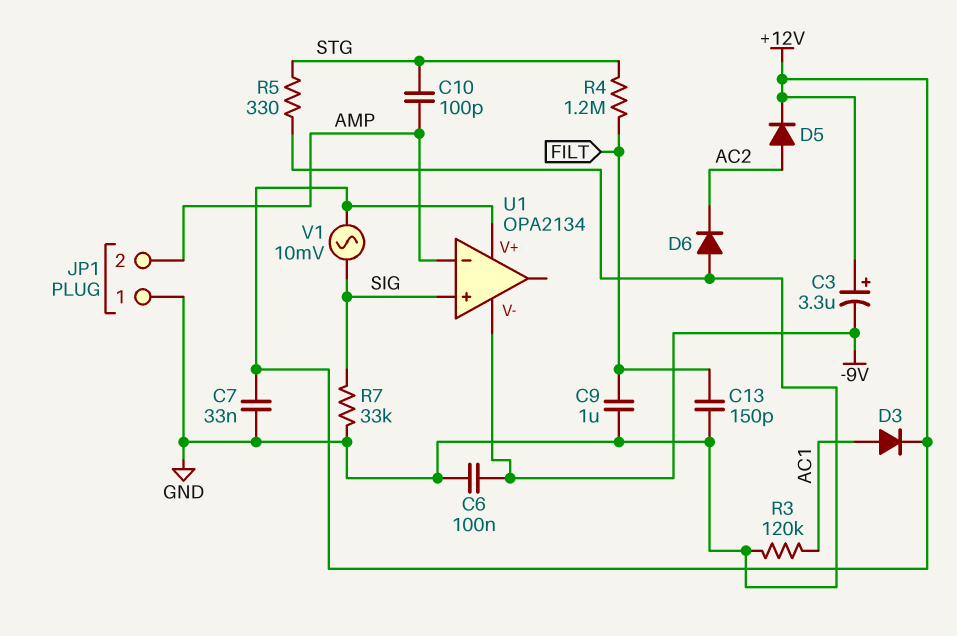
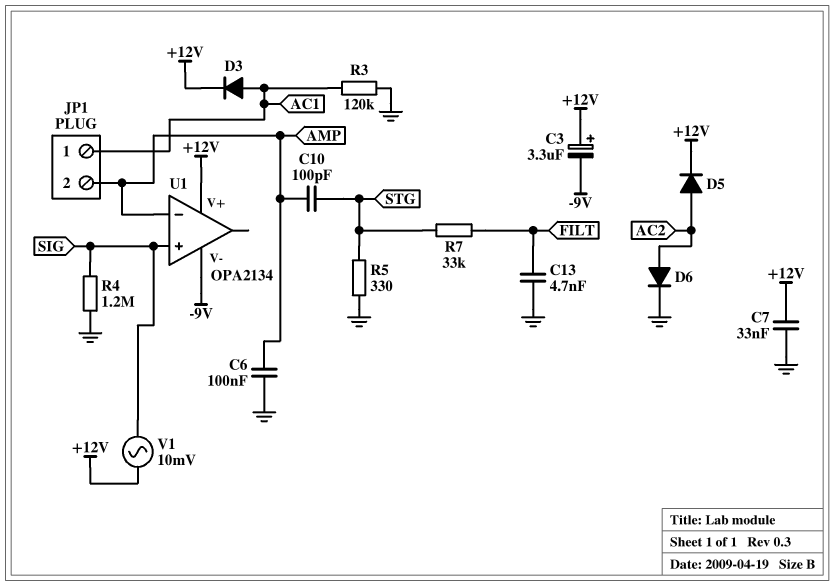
C6: 100nF (-9V, GND) -> 100nF (AMP, GND)
C9: 1uF (FILT, GND) -> none
C13: 150pF (FILT, GND) -> 4.7nF (FILT, GND)
D6: diode (A GND, K AC2) -> diode (A AC2, K GND)
JP1 pin 1: GND -> AC1
R4: 1.2M (FILT, STG) -> 1.2M (GND, SIG)
R7: 33k (GND, SIG) -> 33k (FILT, STG)

